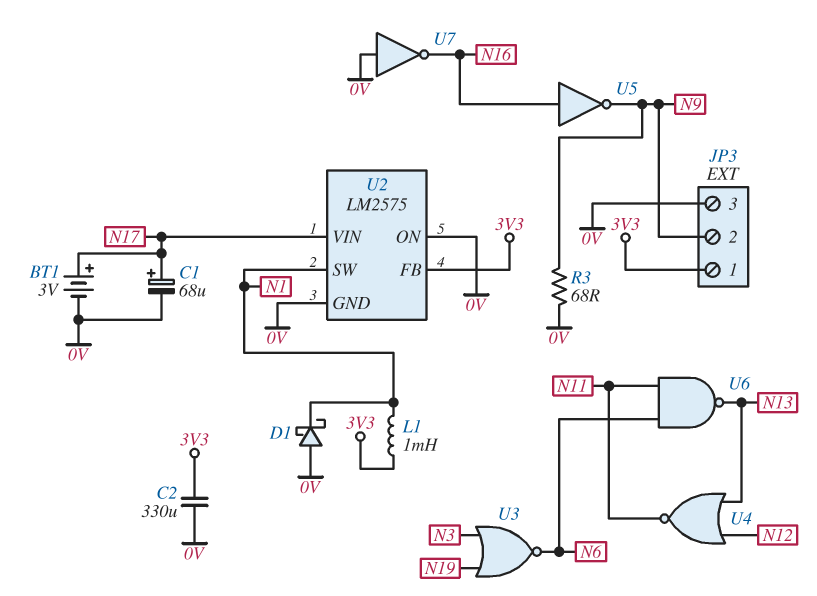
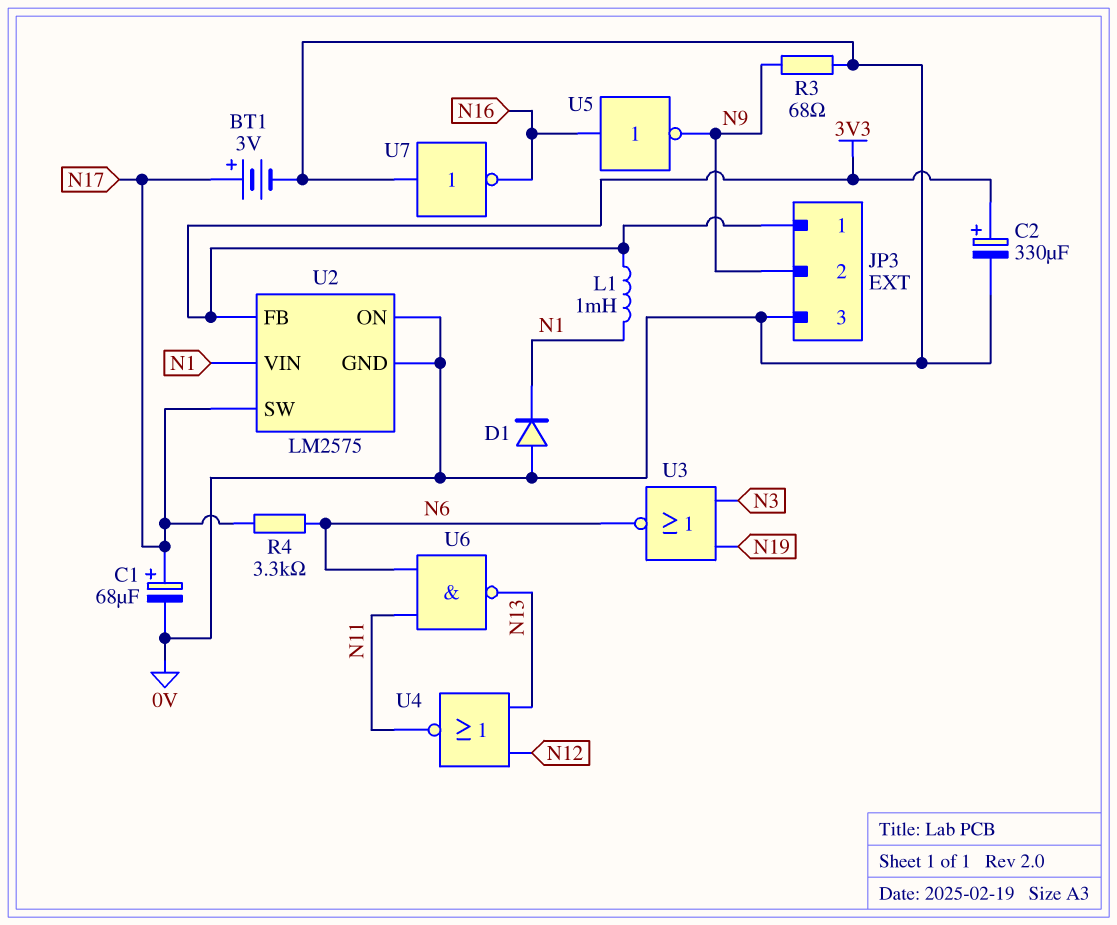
C2: 330uF (0V, 3V3) -> 330uF (plus 3V3, minus 0V)
D1: schottky (A 0V, K N1) -> diode (A 0V, K N1)
R4: none -> 3.3k (N6, N17)
U2 pin SW: N1 -> N17
U2 pin VIN: N17 -> N1

